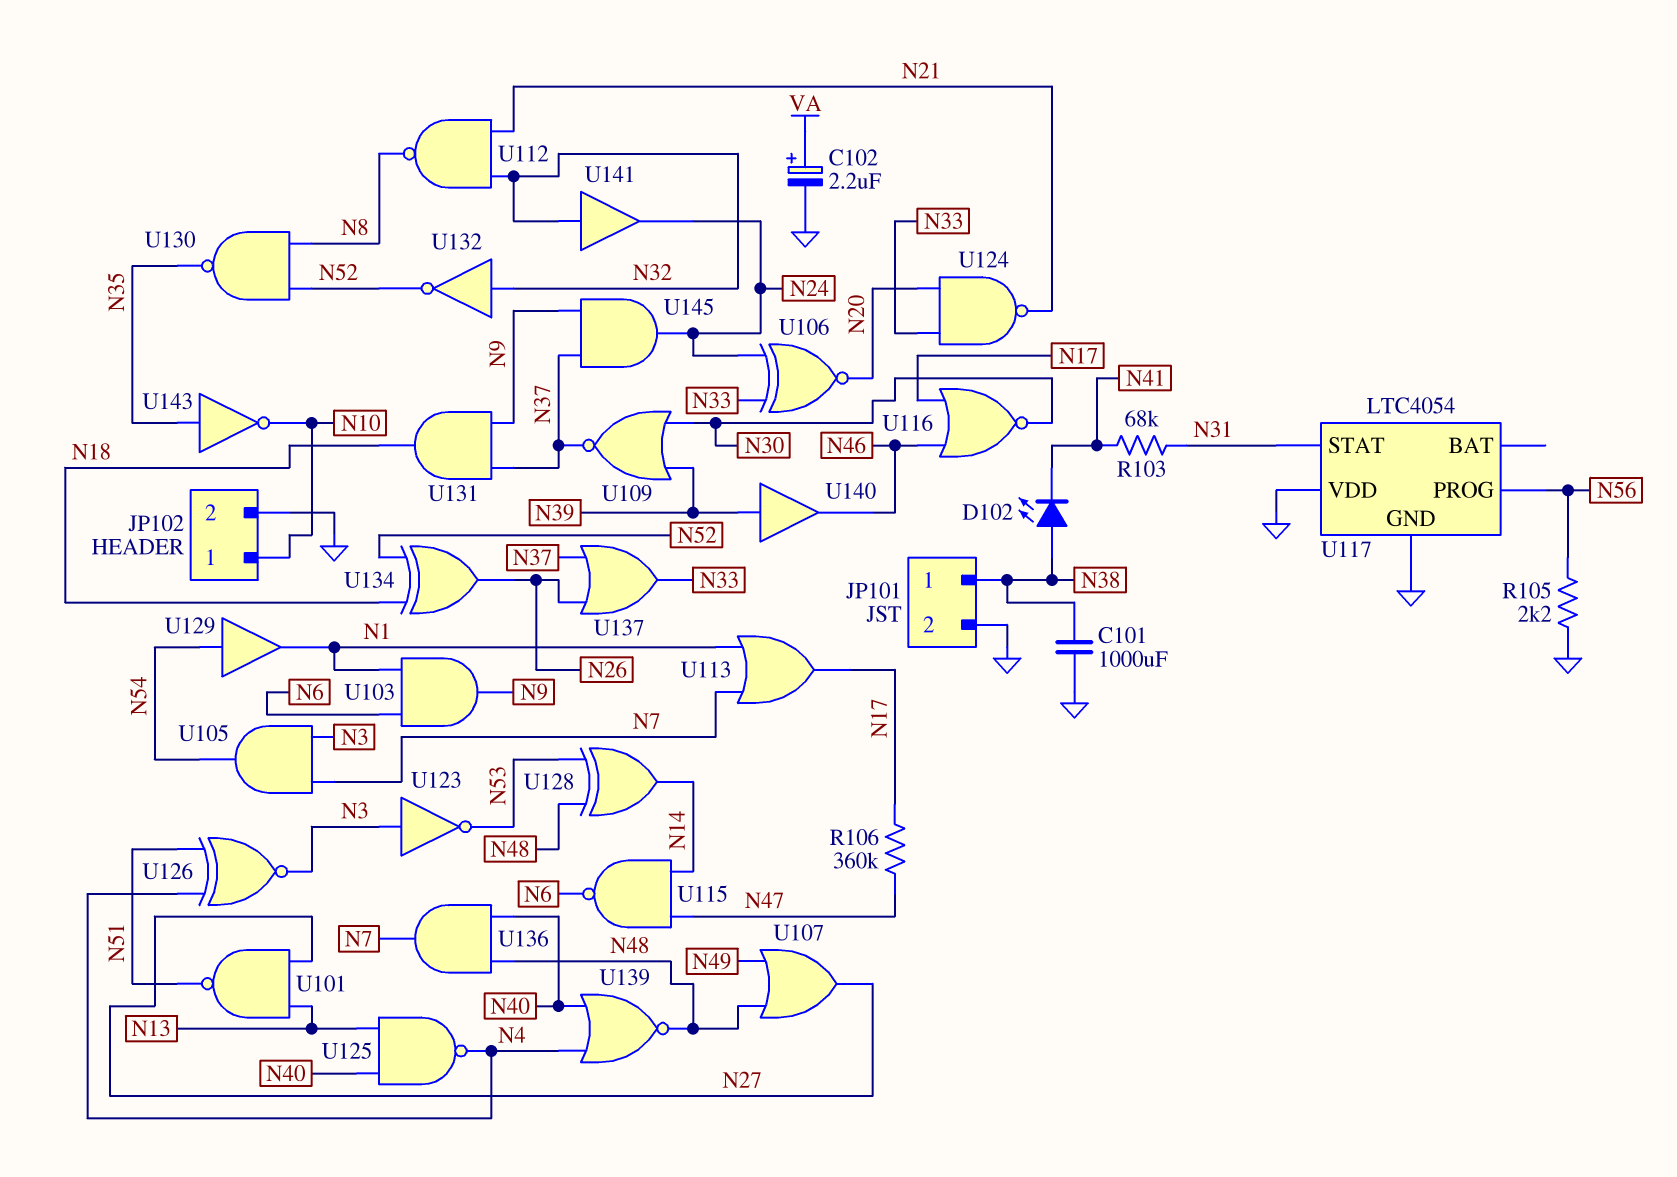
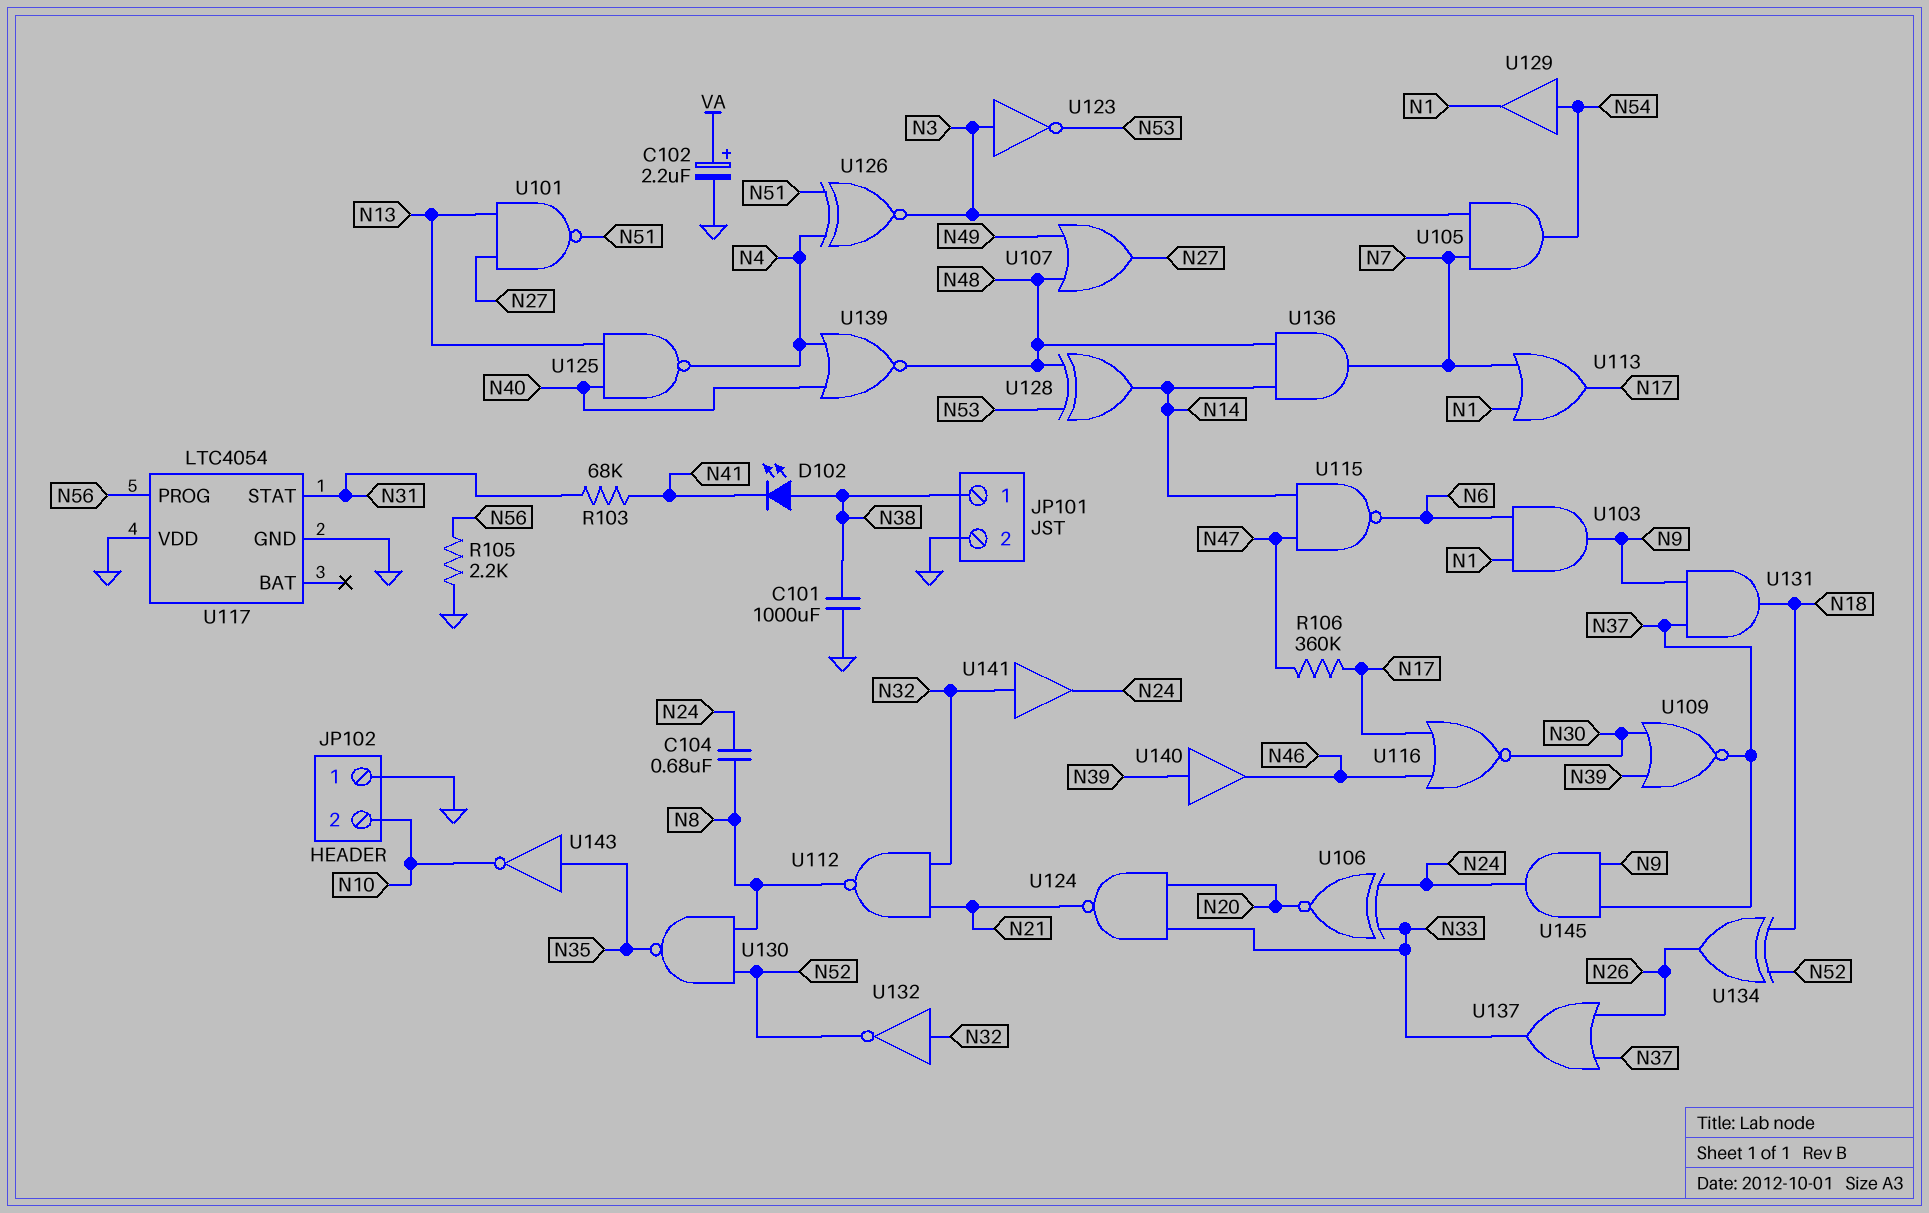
C104: none -> 680nF (N8, N24)
JP102 pin 1: N10 -> GND
JP102 pin 2: GND -> N10
U136: AND (in N40, in N48, out N7) -> AND (in N14, in N48, out N7)

